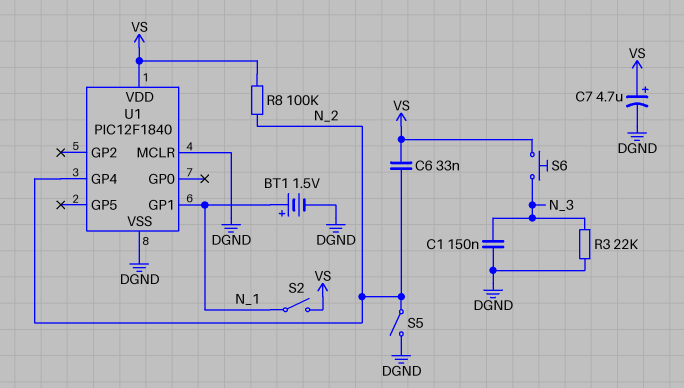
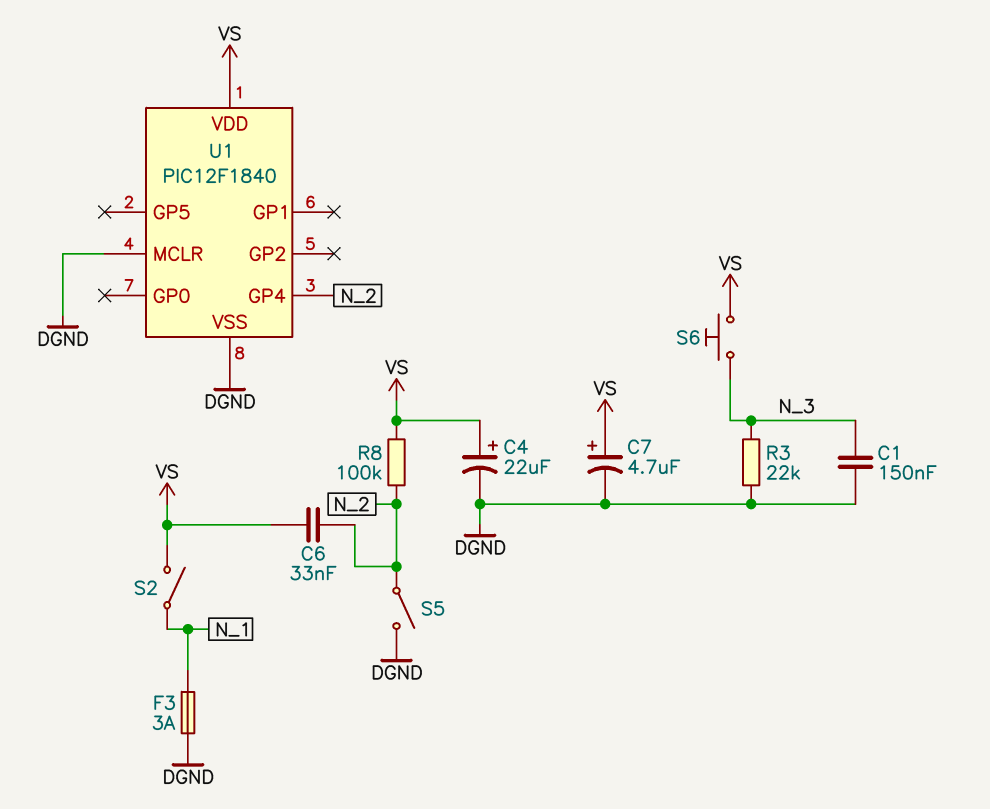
BT1: 1.5V (plus N_1, minus DGND) -> none
C4: none -> 22uF (plus VS, minus DGND)
F3: none -> 3A (DGND, N_1)
U1 pin GP1: N_1 -> none

